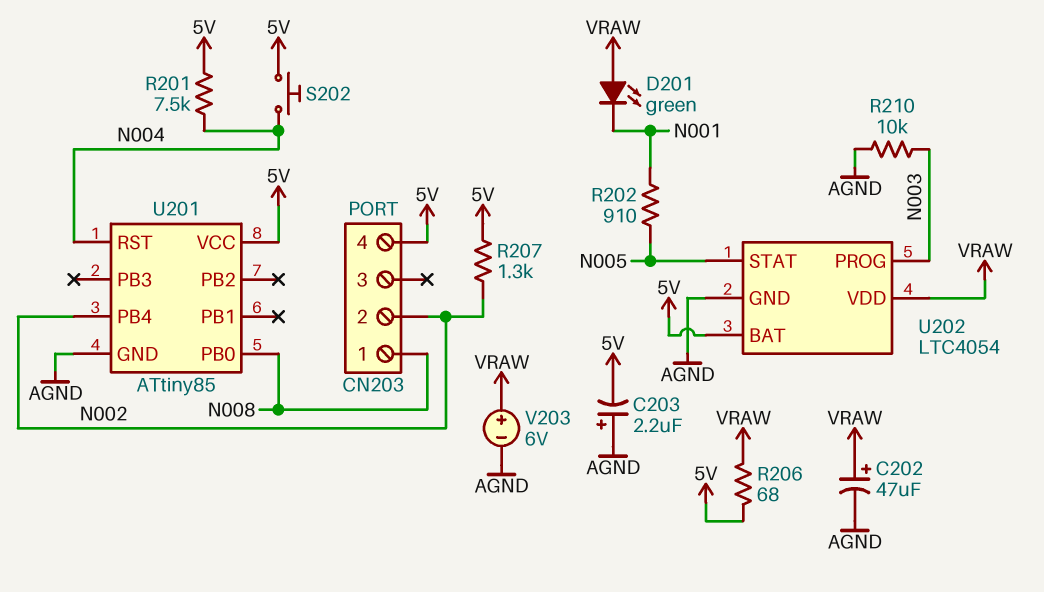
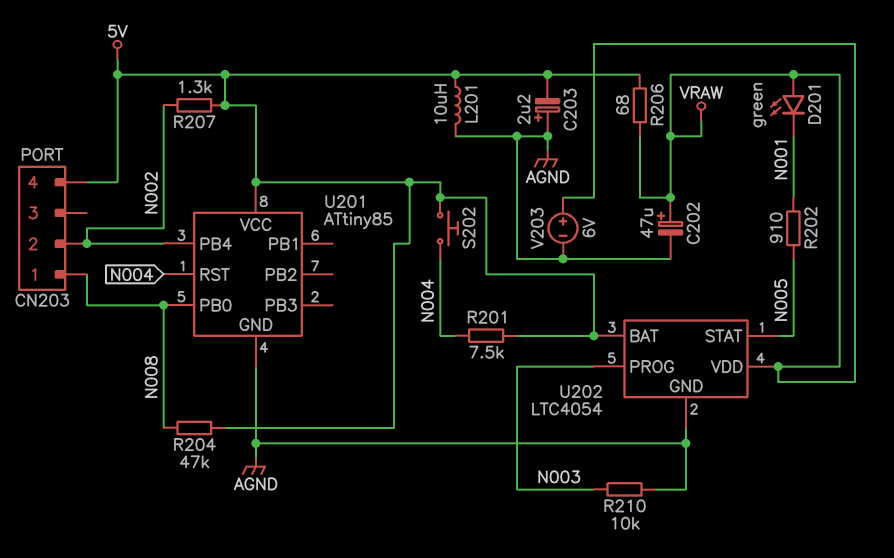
L201: none -> 10uH (5V, AGND)
R204: none -> 47k (5V, N008)

